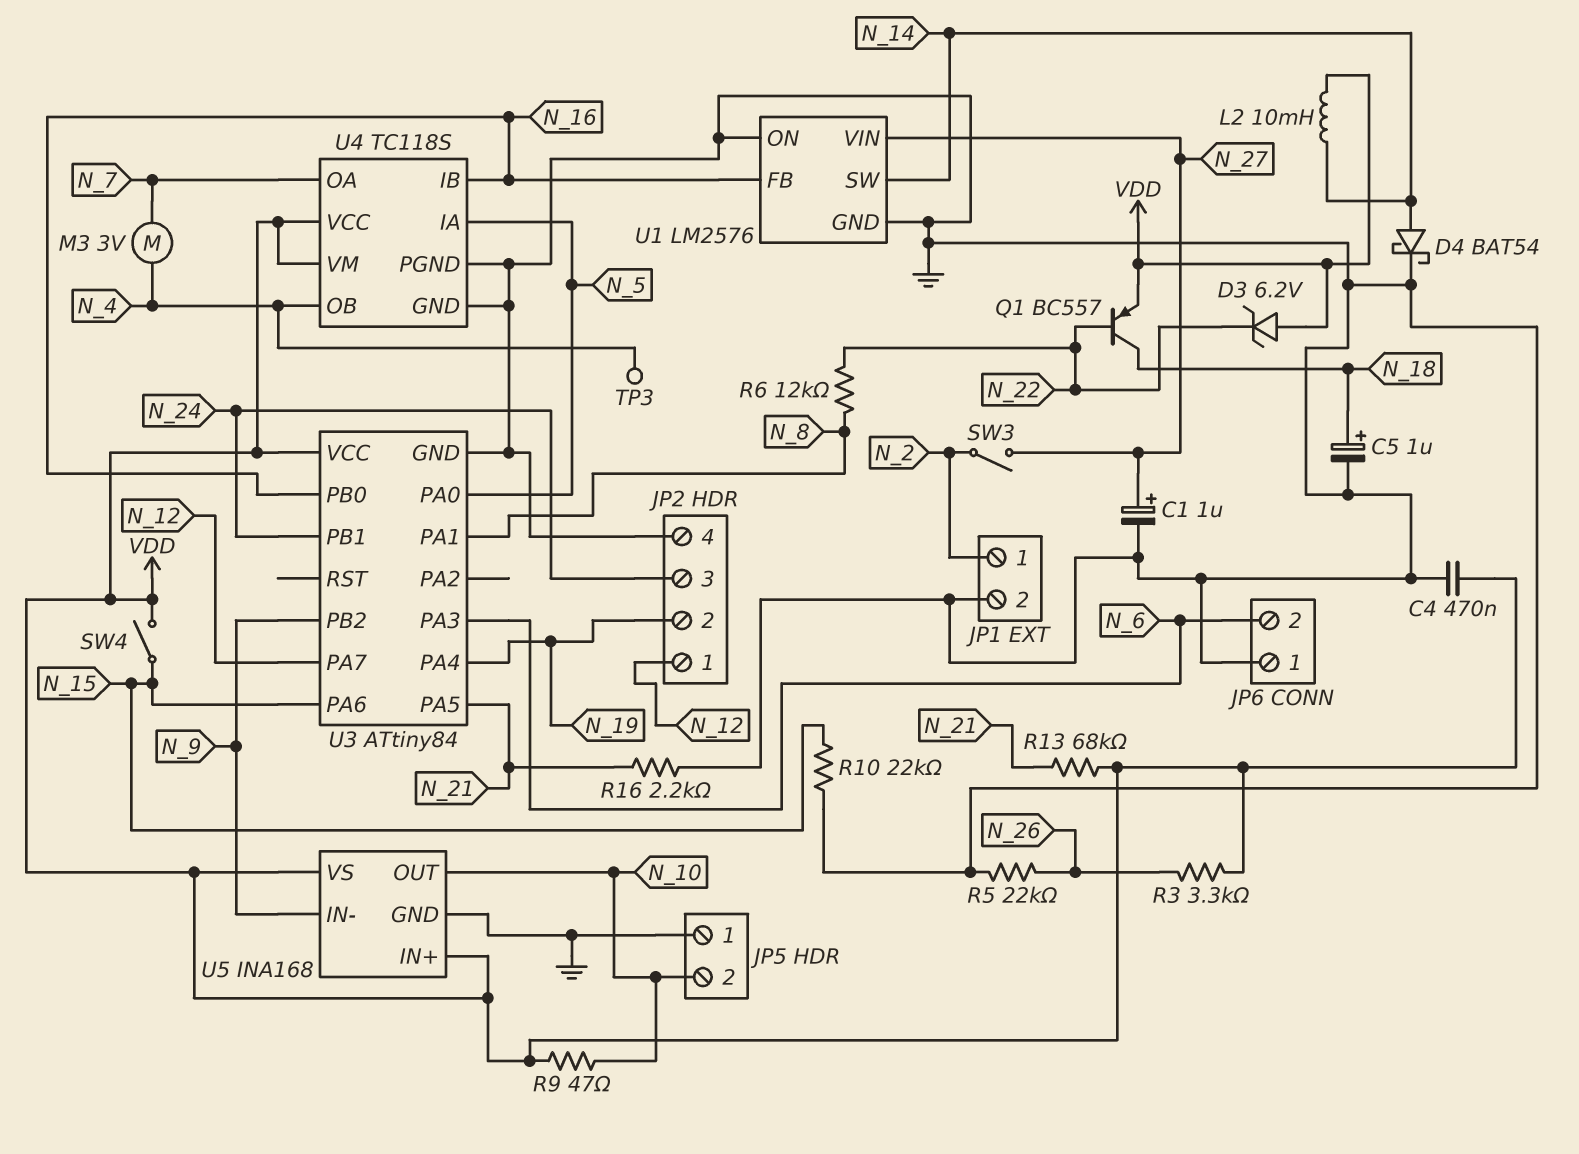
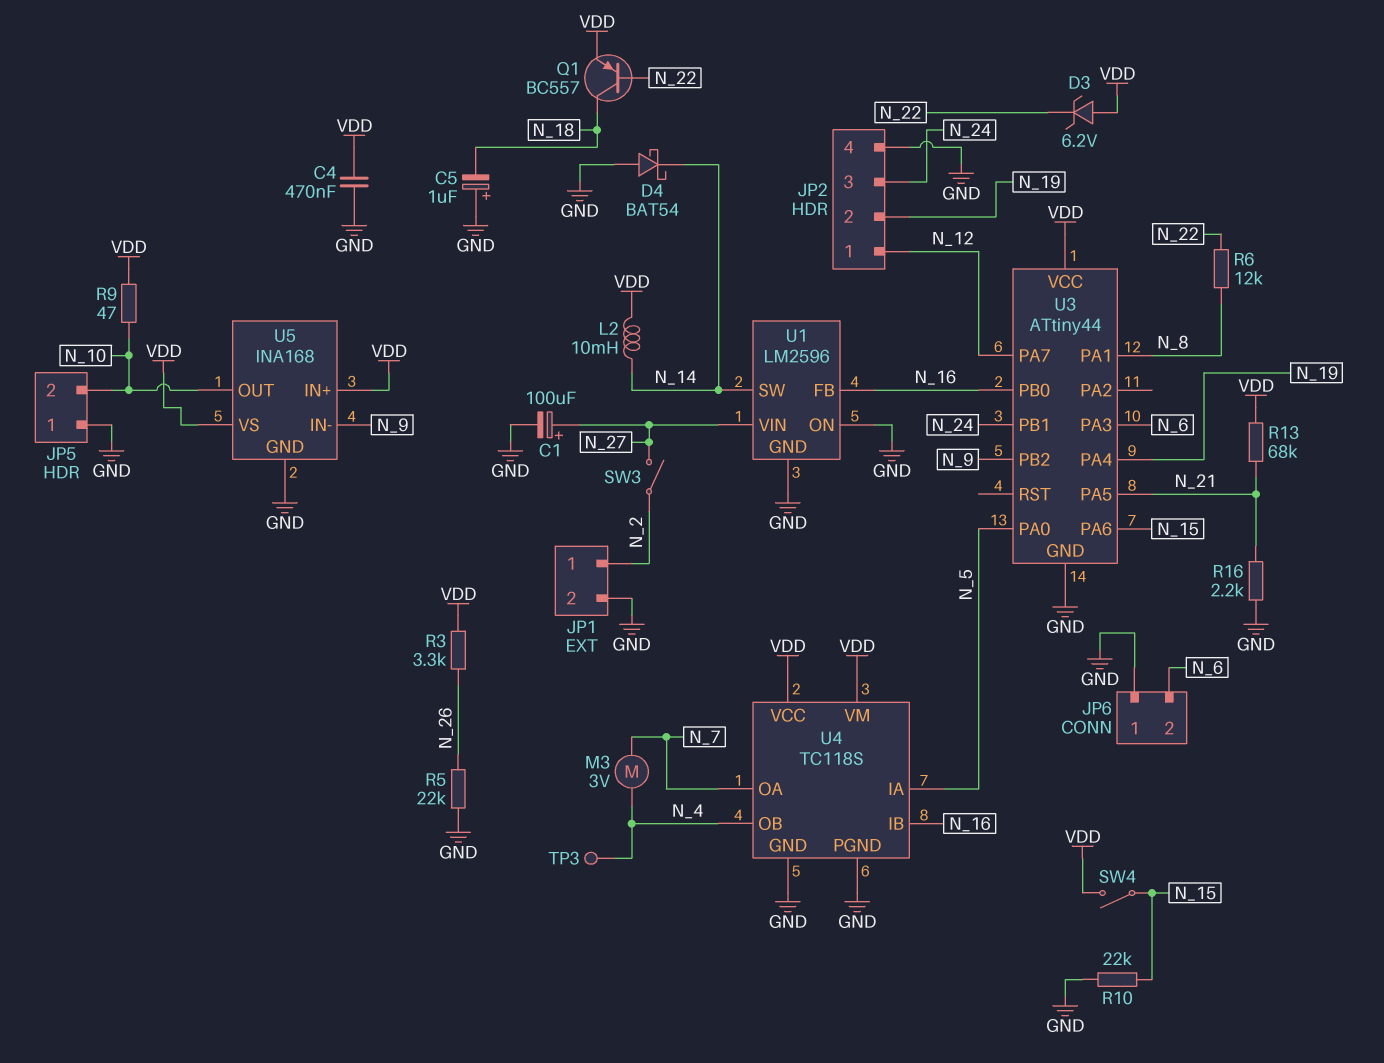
C1: 1uF (plus N_27, minus GND) -> 100uF (plus N_27, minus GND)
C5: 1uF (plus N_18, minus GND) -> 1uF (plus GND, minus N_18)
D4: schottky BAT54 (A N_14, K GND) -> schottky BAT54 (A GND, K N_14)
U1: LM2576 -> LM2596
U3: ATtiny84 -> ATtiny44

